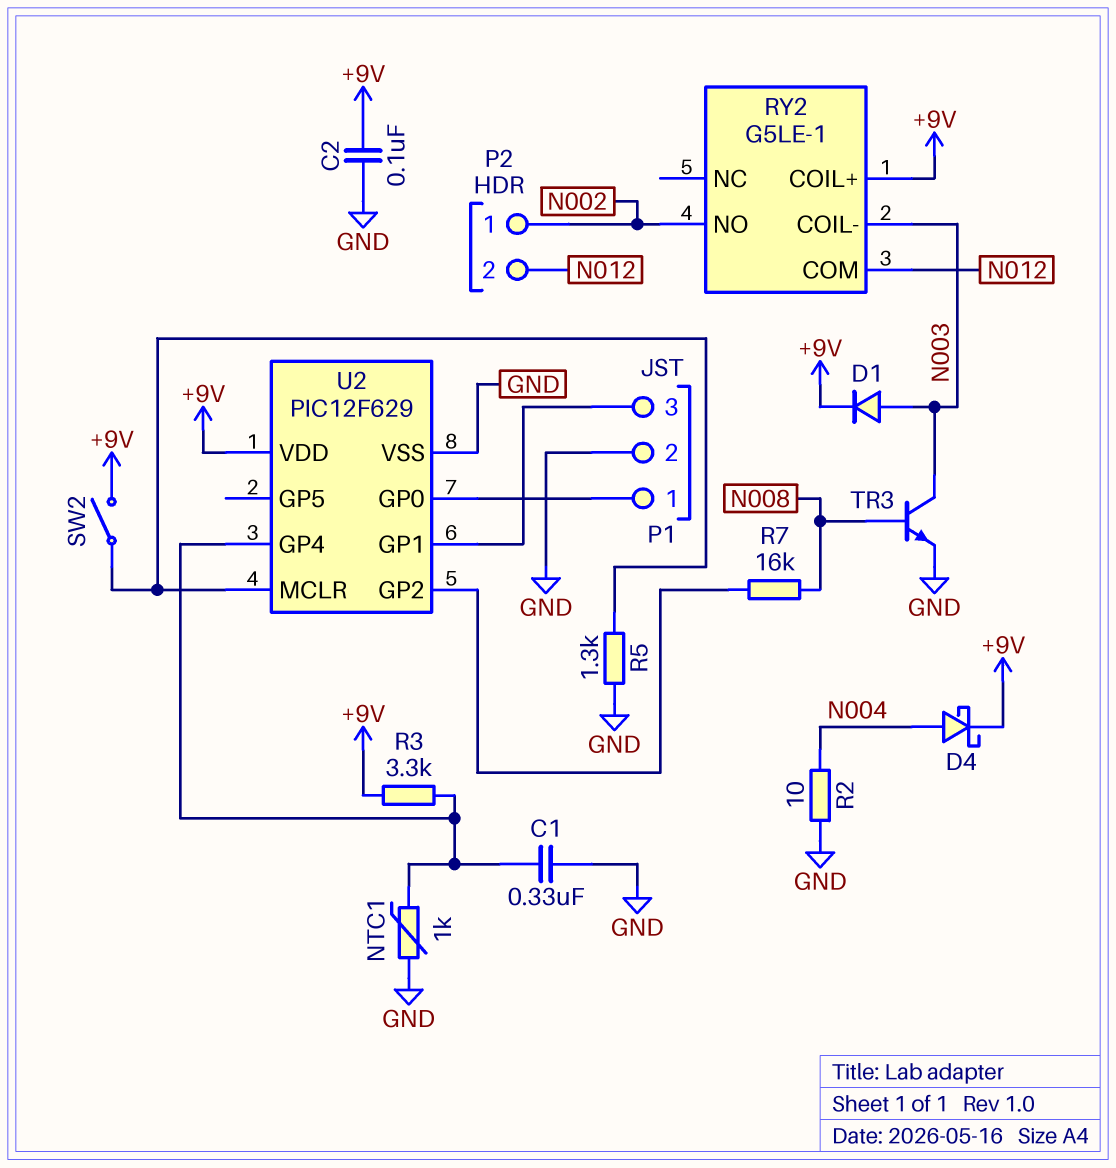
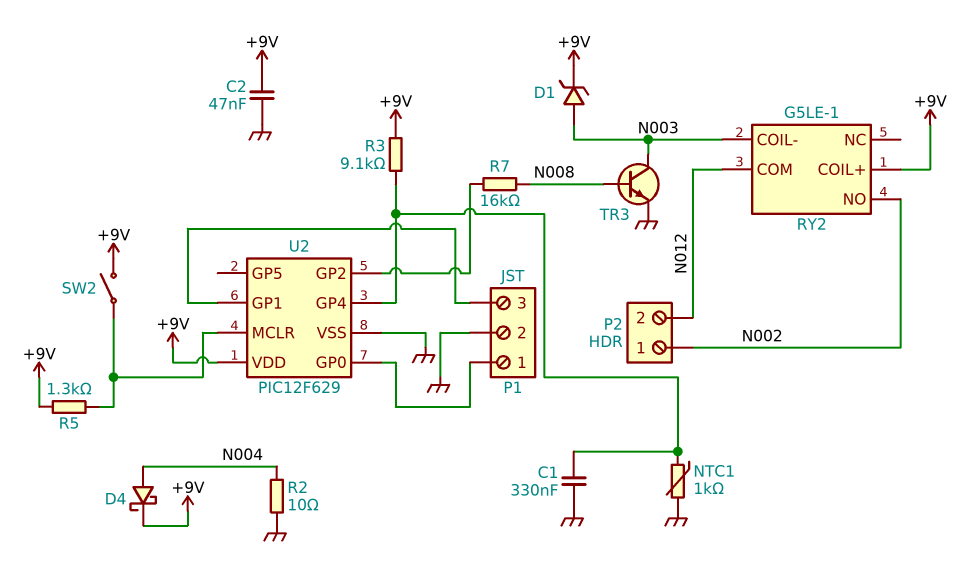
C2: 100nF (+9V, GND) -> 47nF (+9V, GND)
D1: diode (A N003, K +9V) -> zener (A N003, K +9V)
R3: 3.3k (+9V, U2/GP4) -> 9.1k (+9V, U2/GP4)
R5: 1.3k (GND, U2/MCLR) -> 1.3k (+9V, U2/MCLR)

